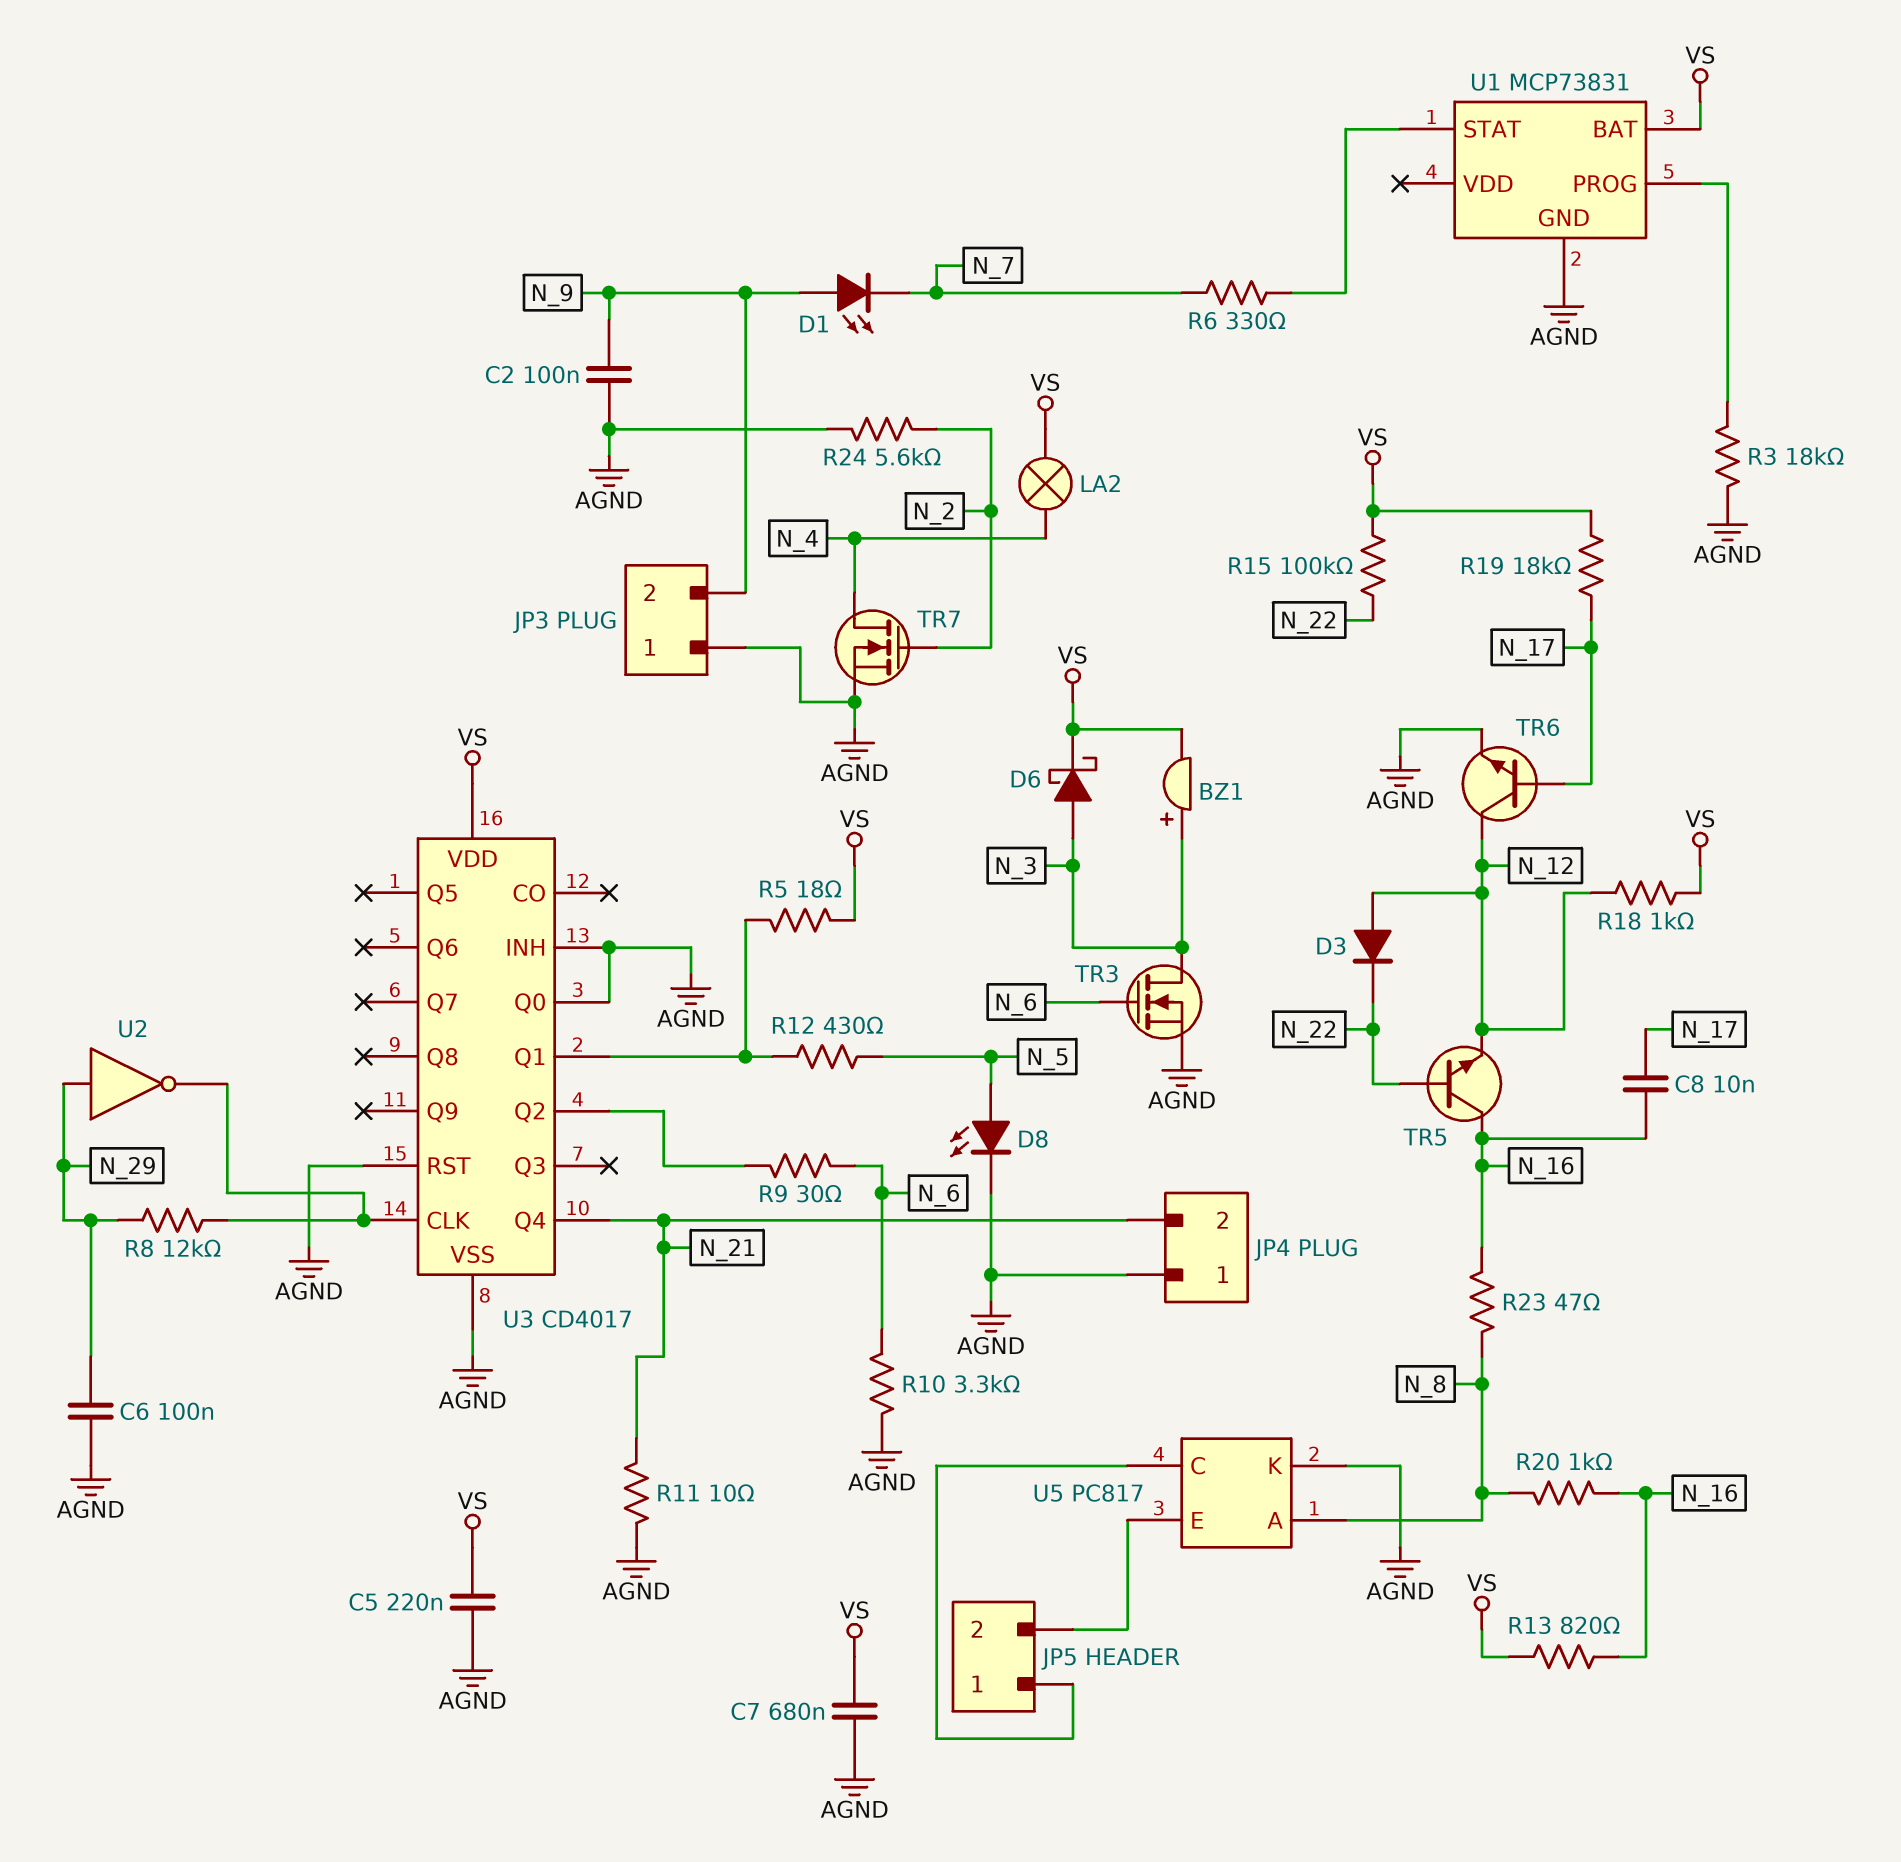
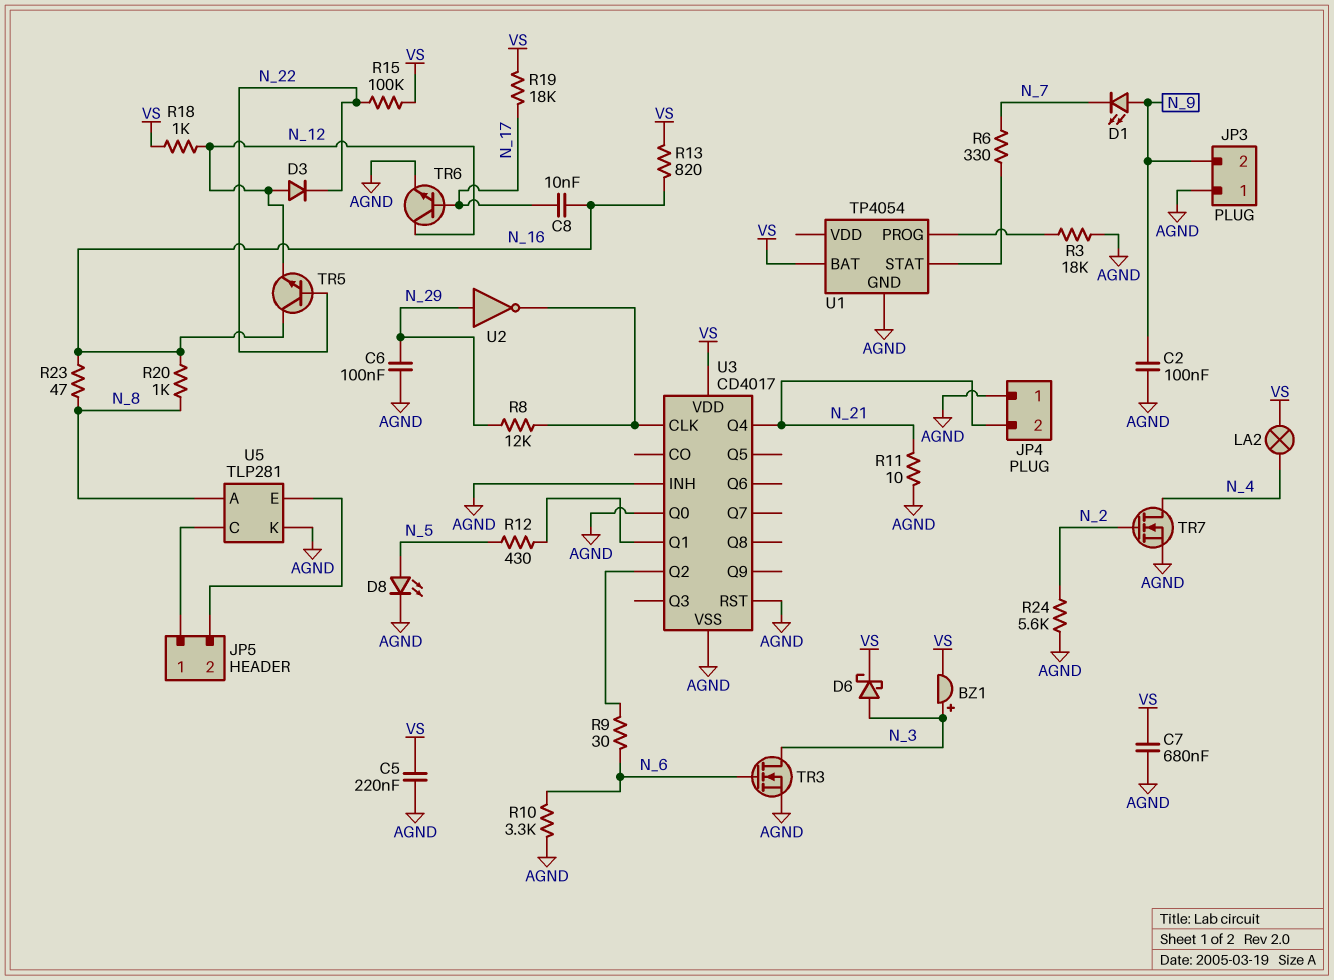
R5: 18 (U3/Q1, VS) -> none
U1: MCP73831 -> TP4054
U5: PC817 -> TLP281

